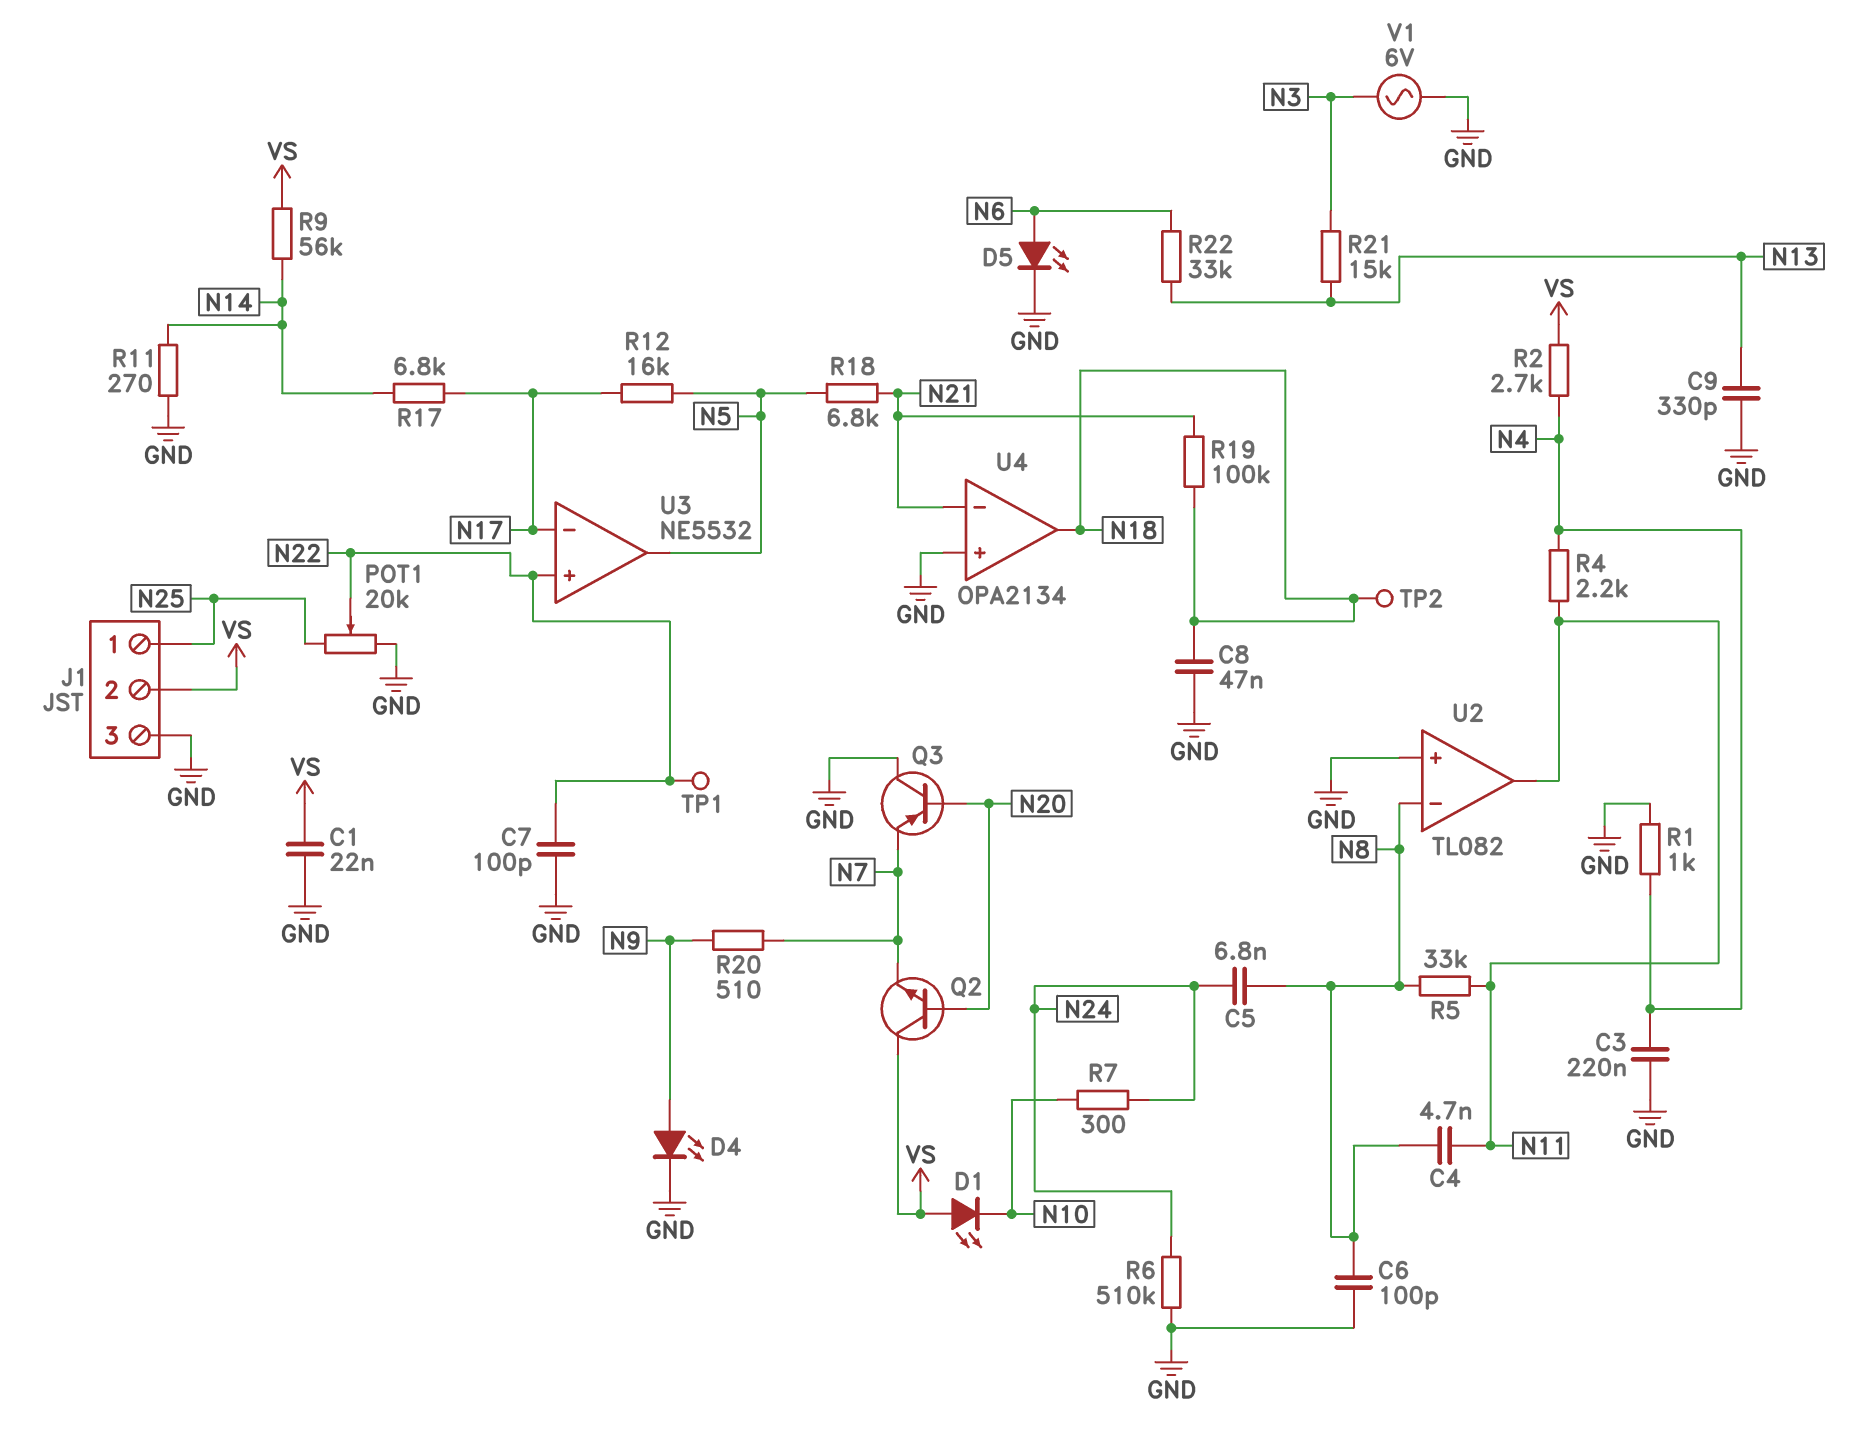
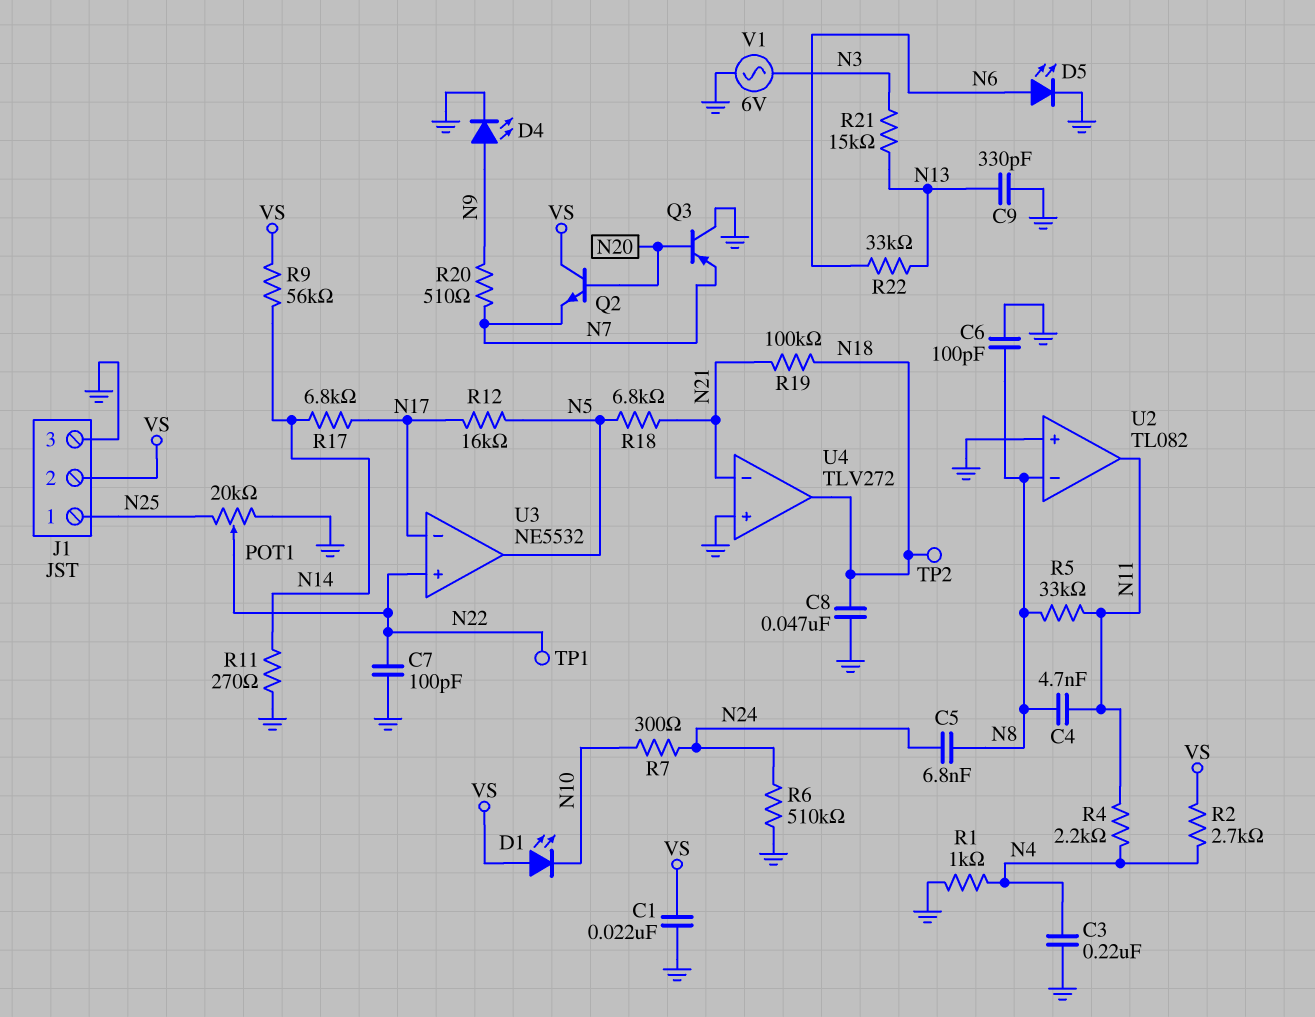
U4: OPA2134 -> TLV272

